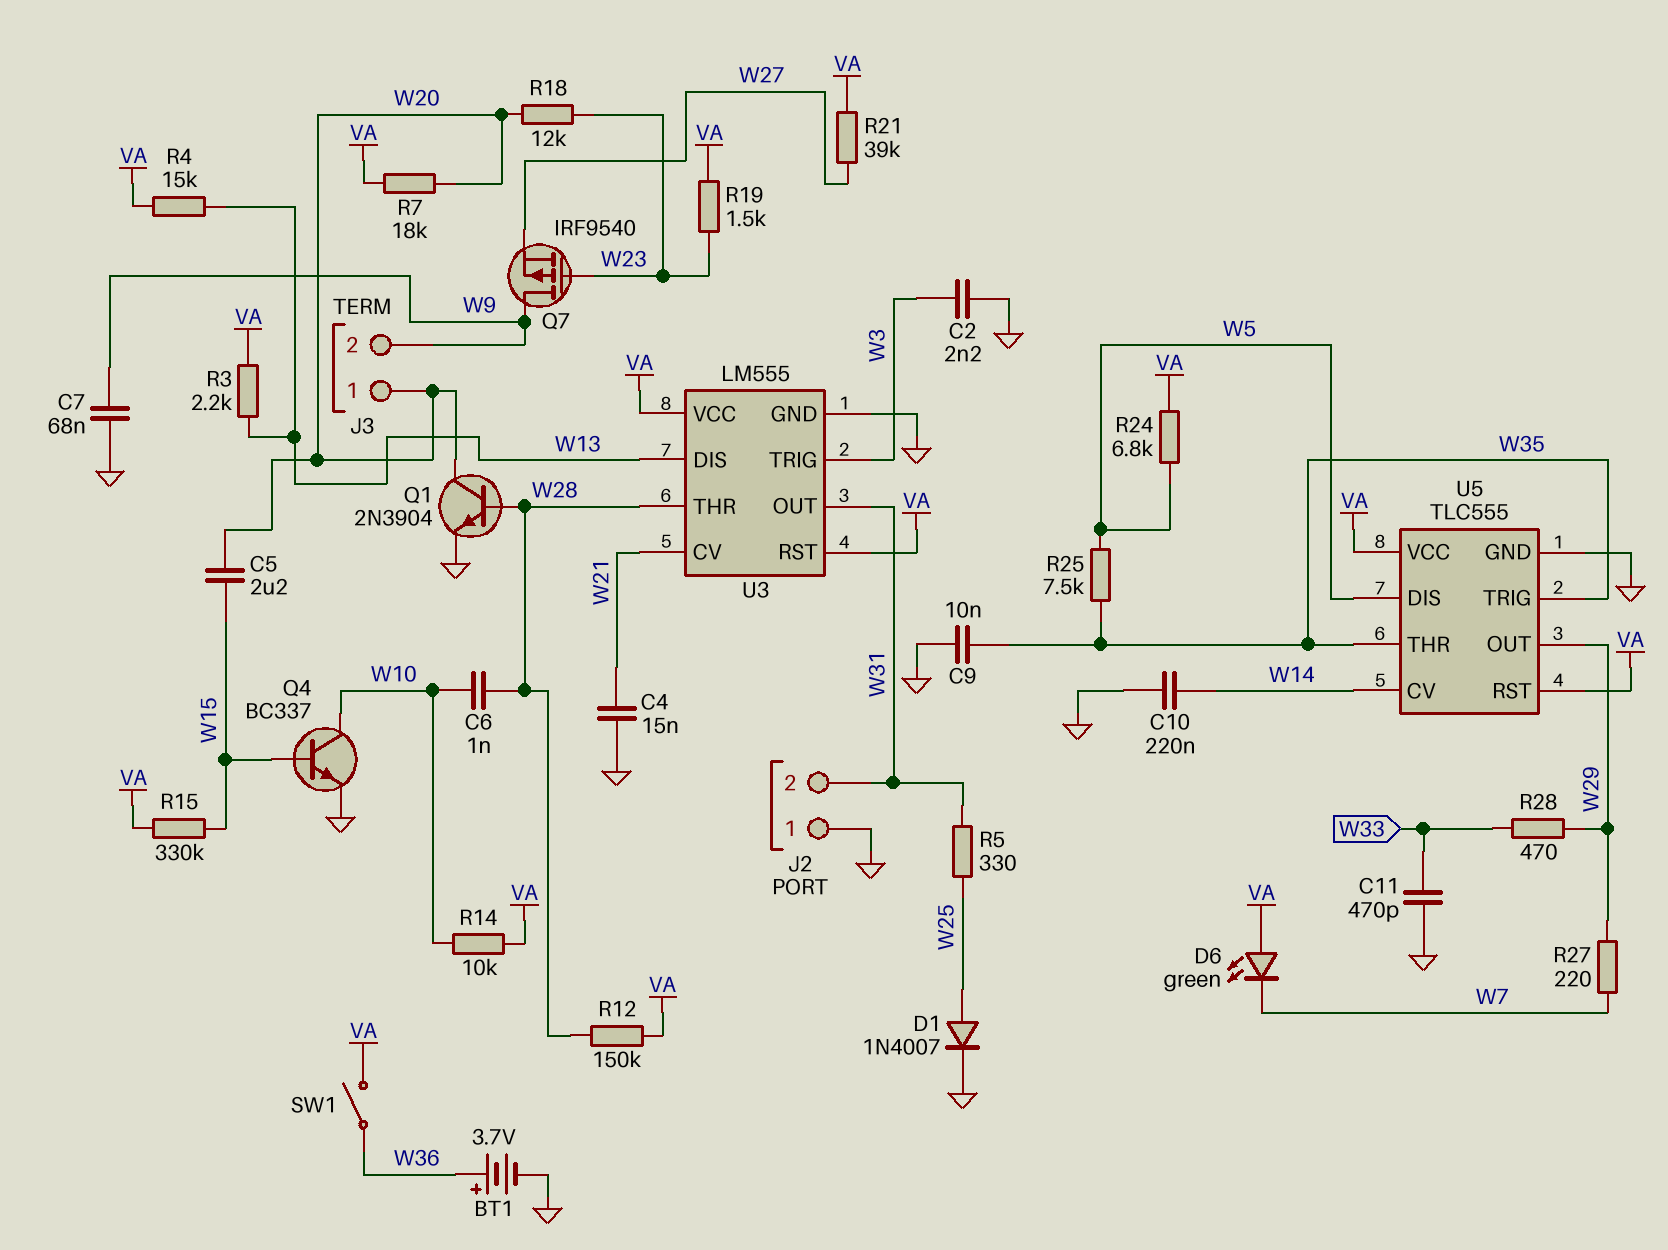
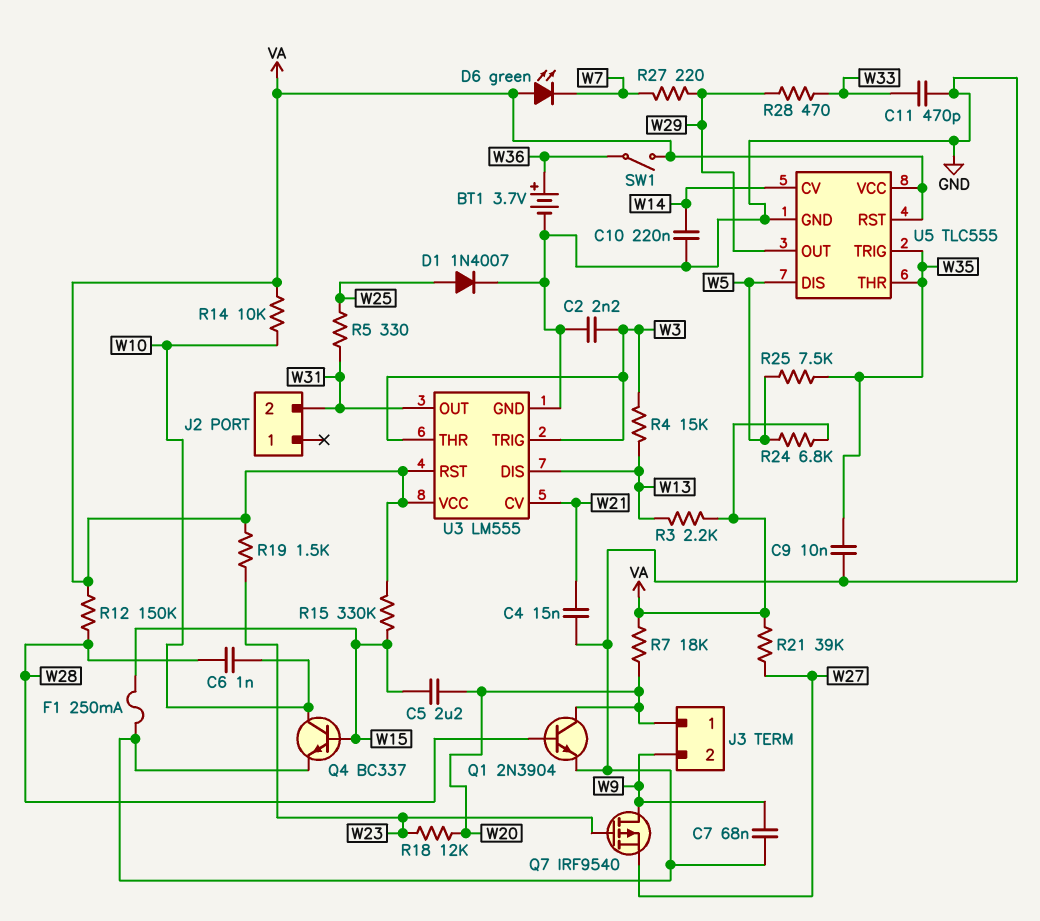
F1: none -> 250mA (GND, W15)
J2 pin 1: GND -> none
R4: 15k (VA, W13) -> 15k (W3, W13)
U3 pin THR: W28 -> W3

